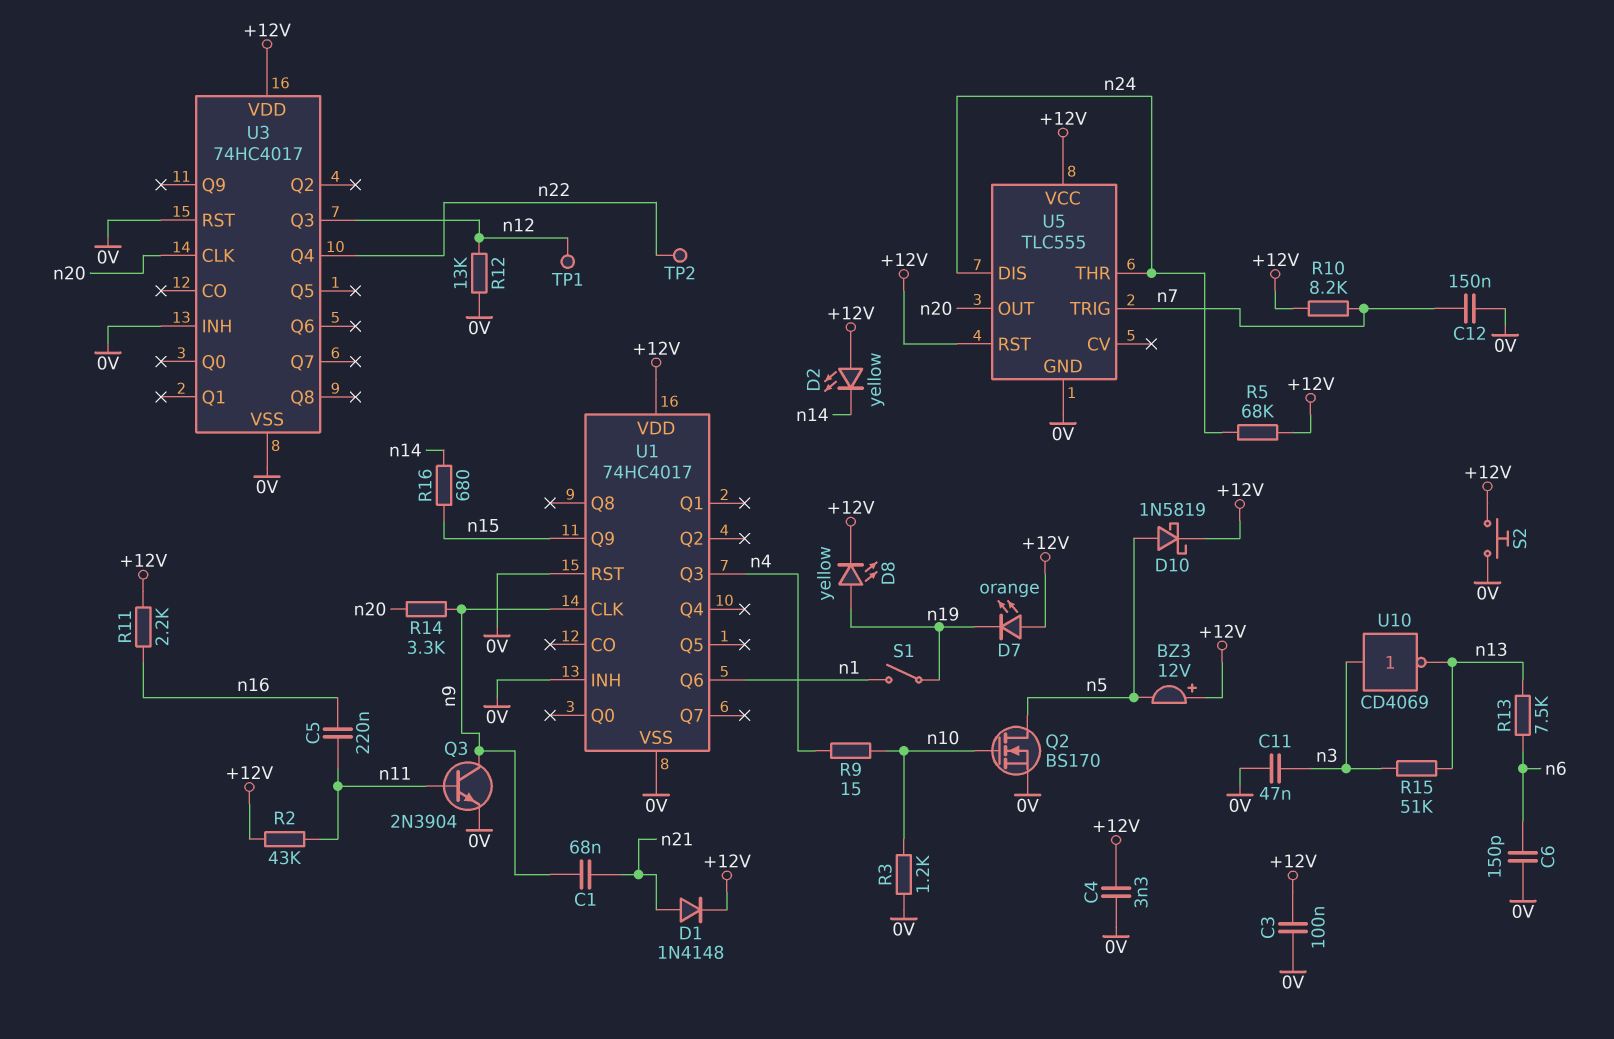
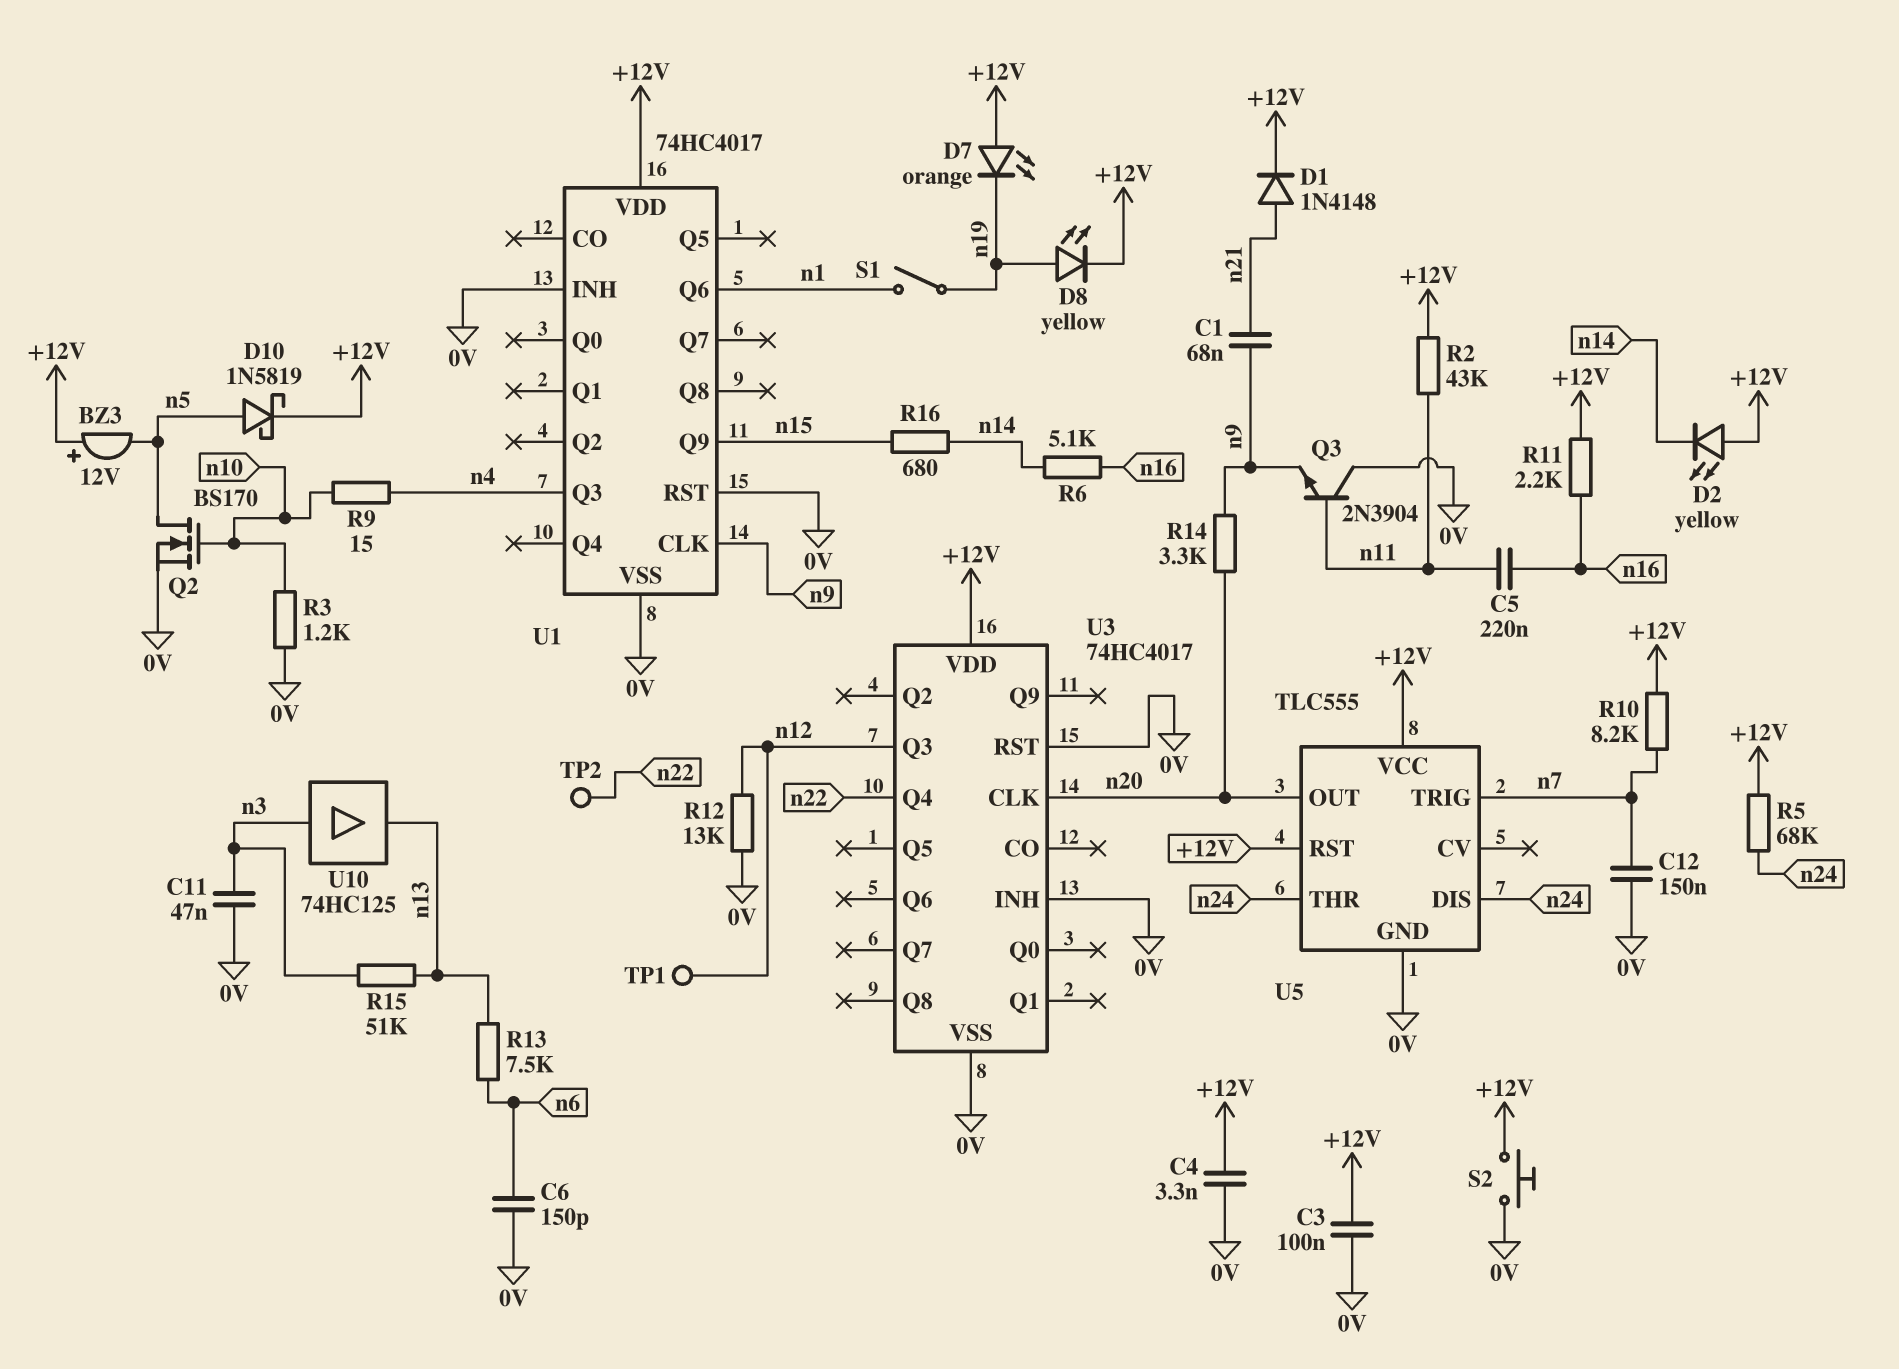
Q3: NPN 2N3904 (B n11, C n9, E 0V) -> NPN 2N3904 (B n11, C 0V, E n9)
R6: none -> 5.1k (n14, n16)
U10: NOT CD4069 (in n3, out n13) -> buffer 74HC125 (in n3, out n13)

